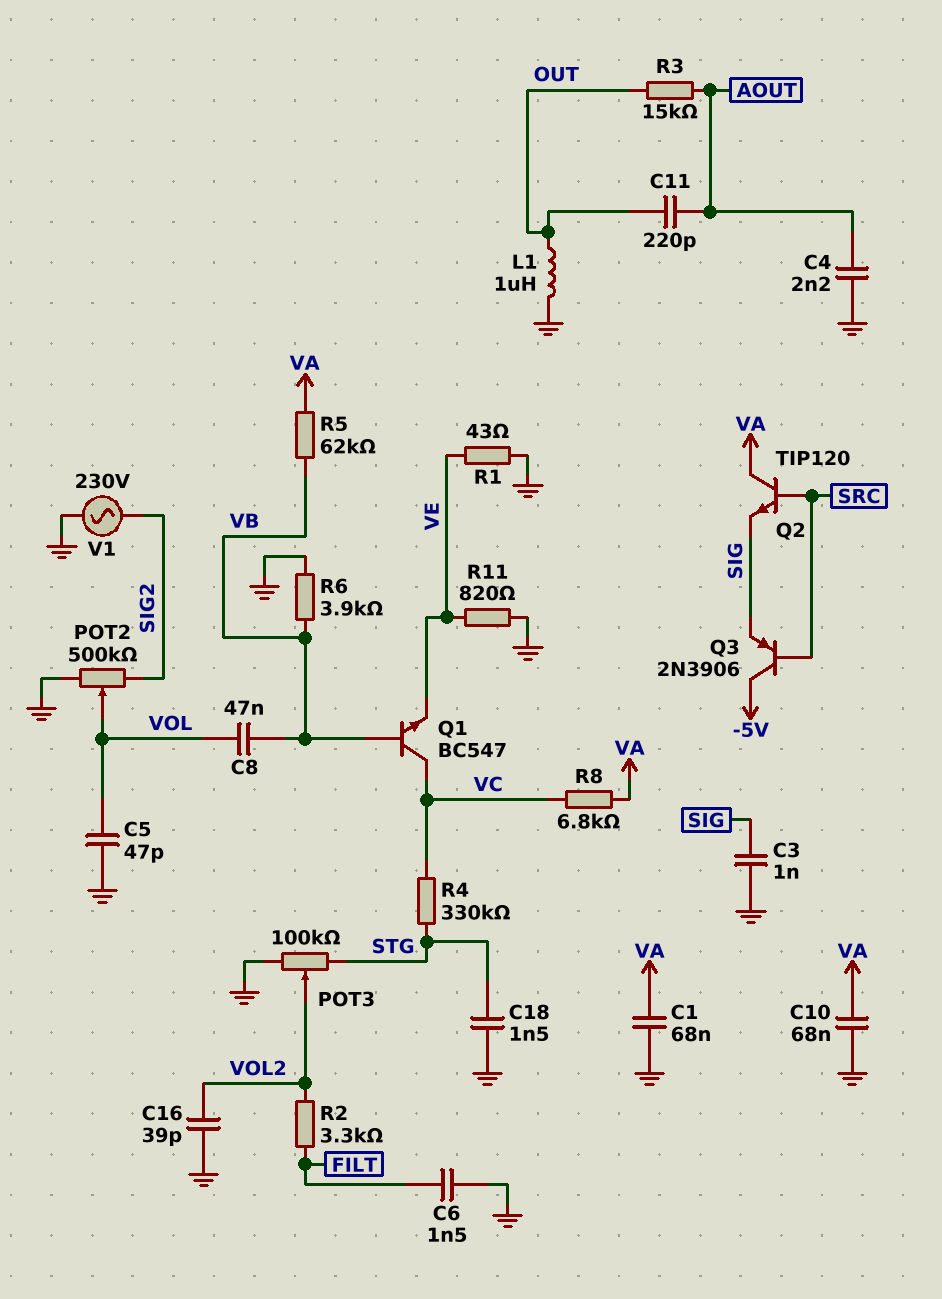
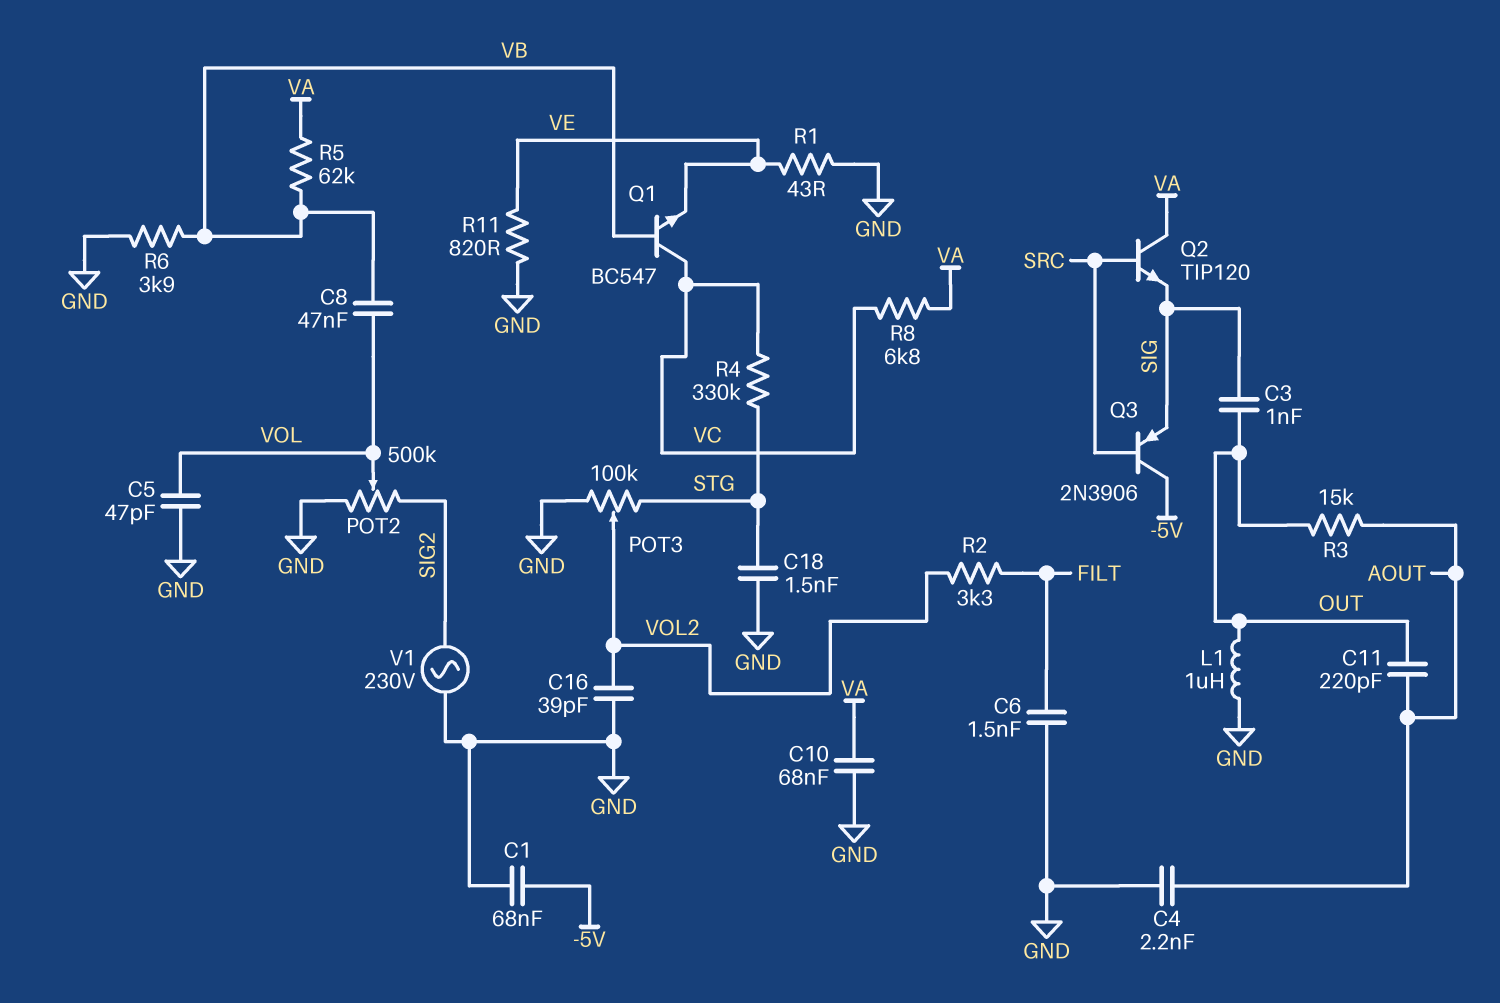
C1: 68nF (GND, VA) -> 68nF (-5V, GND)
C3: 1nF (GND, SIG) -> 1nF (OUT, SIG)

